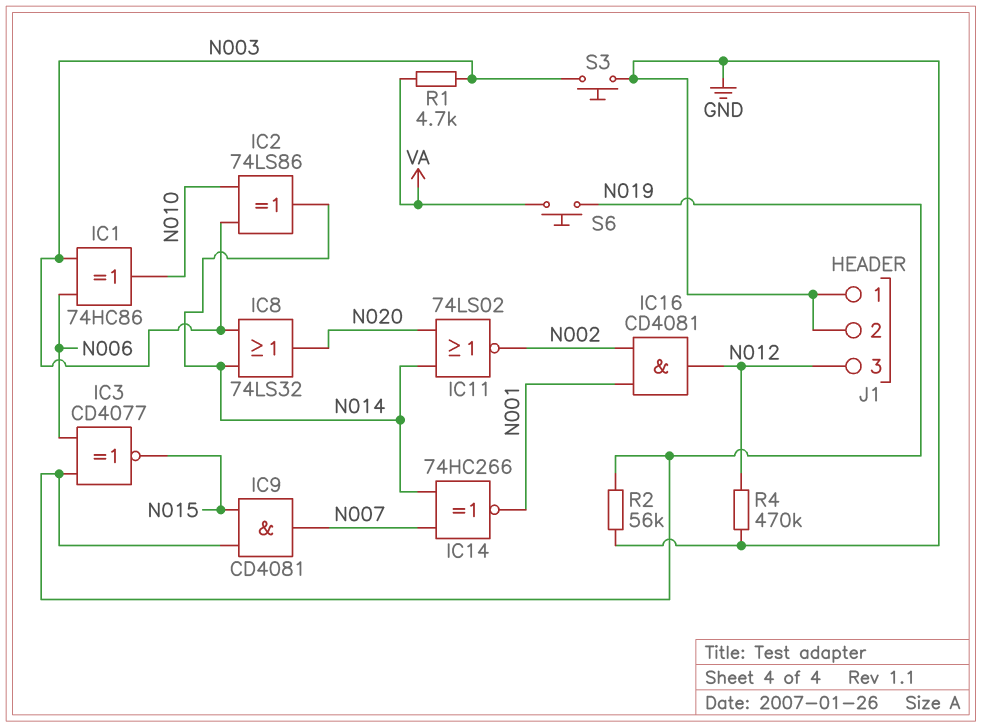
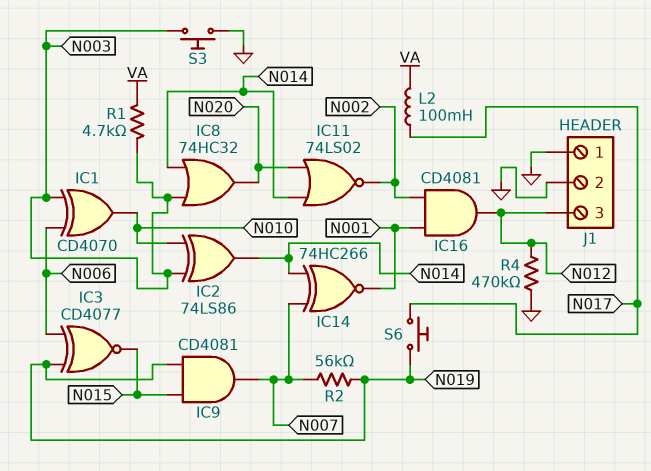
IC1: XOR 74HC86 (in N003, in N006, out N010) -> XOR CD4070 (in N003, in N006, out N010)
IC8: OR 74LS32 (in N003, in N014, out N020) -> OR 74HC32 (in N003, in N014, out N020)
L2: none -> 100mH (N017, VA)
R2: 56k (GND, N019) -> 56k (N007, N019)
S6: button (N019, VA) -> button (N017, N019)

